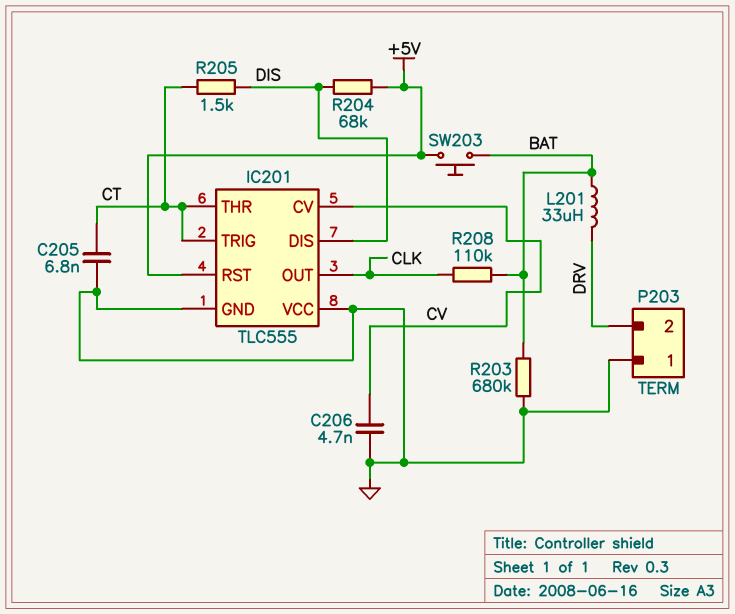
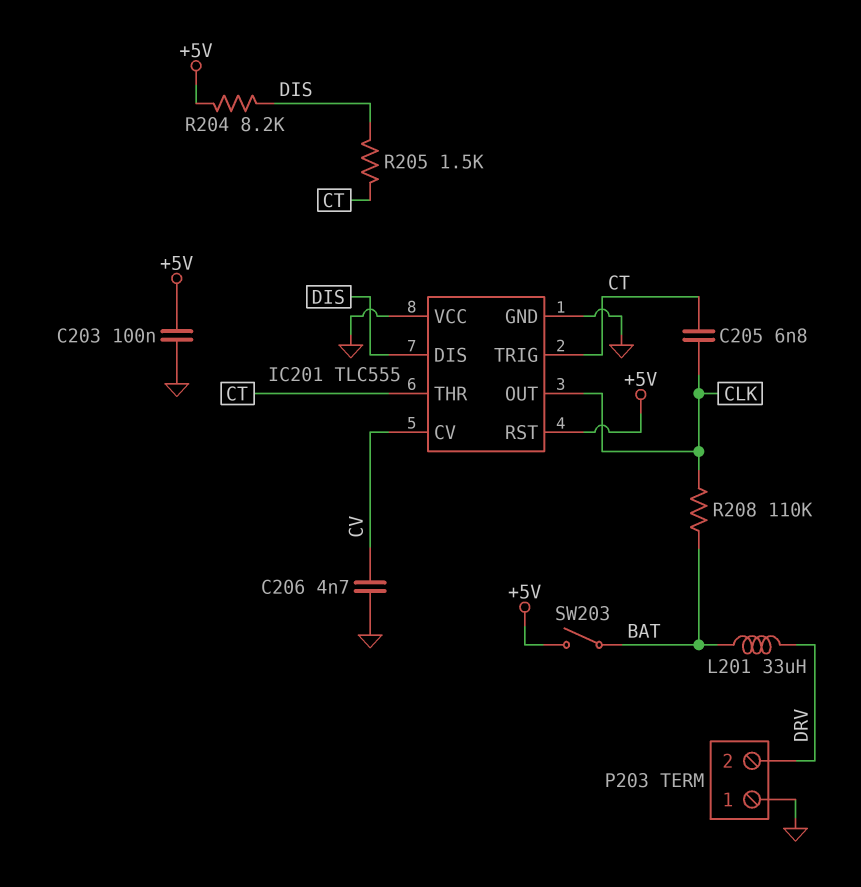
C203: none -> 100nF (+5V, GND)
C205: 6.8nF (CT, GND) -> 6.8nF (CLK, CT)
R203: 680k (BAT, GND) -> none
R204: 68k (+5V, DIS) -> 8.2k (+5V, DIS)
SW203: button (+5V, BAT) -> switch (+5V, BAT)

